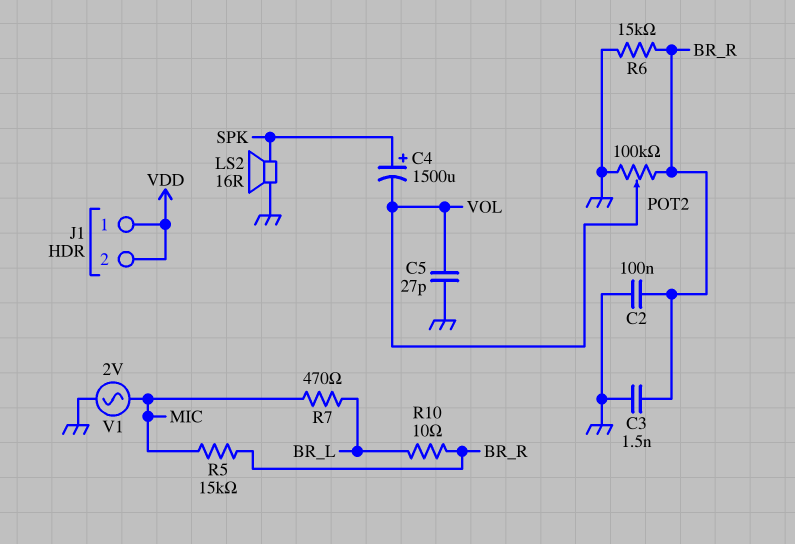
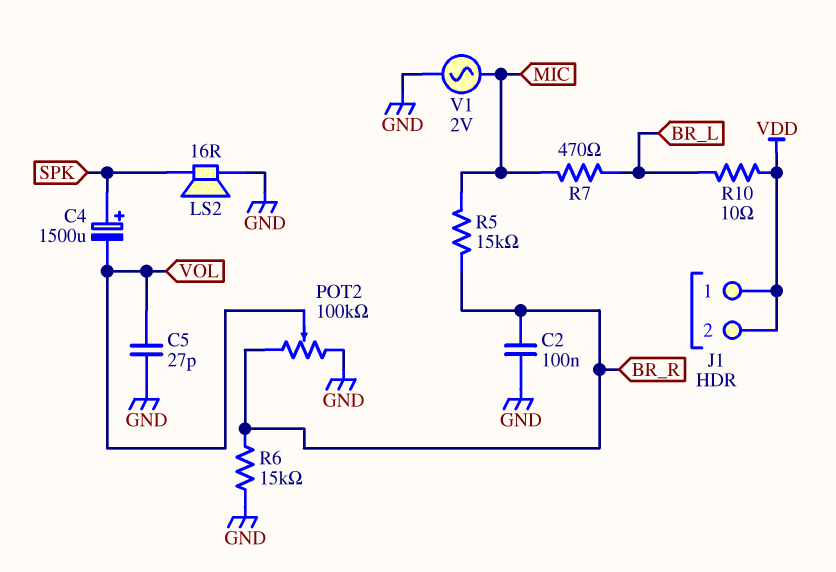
C3: 1.5nF (BR_R, GND) -> none
R10: 10 (BR_L, BR_R) -> 10 (BR_L, VDD)

